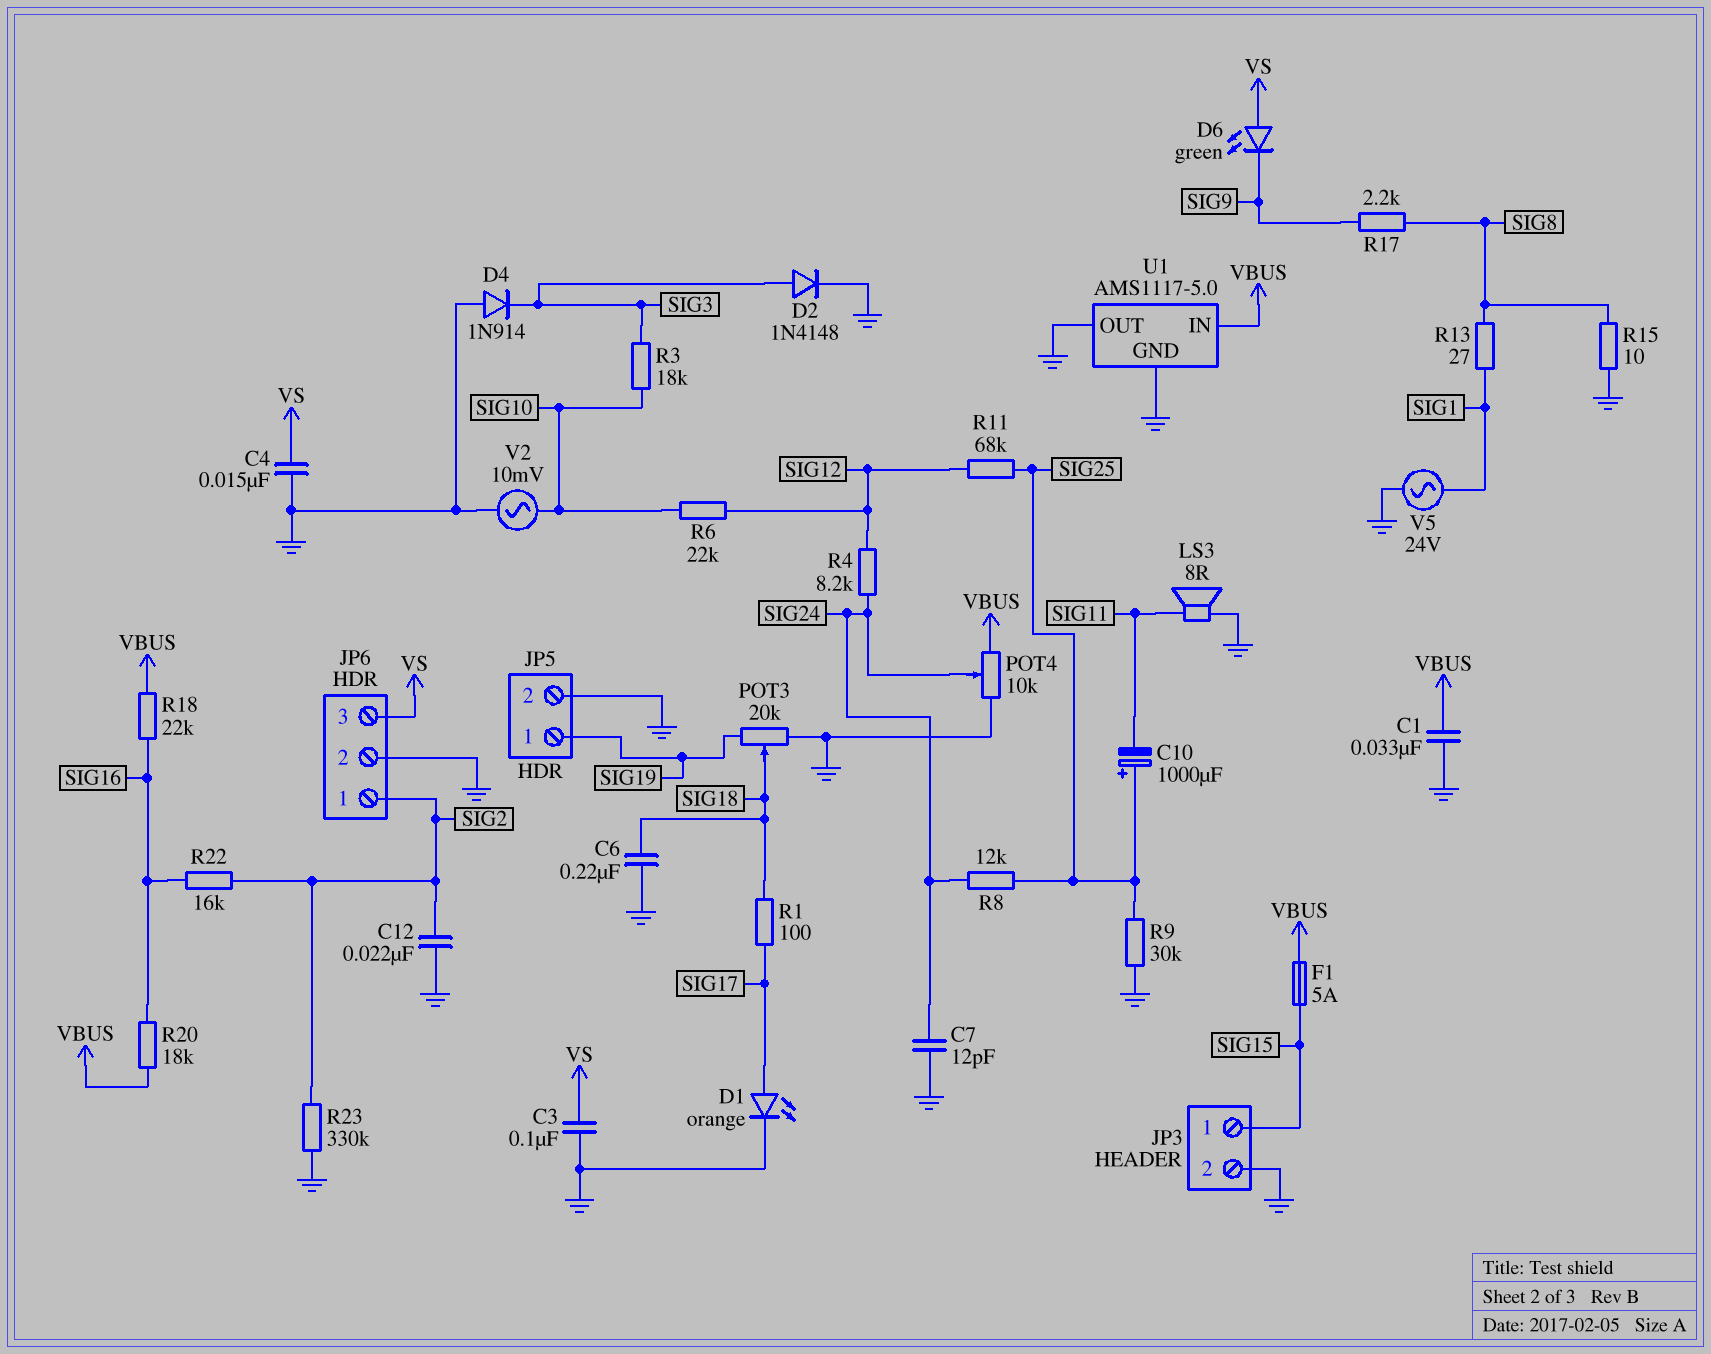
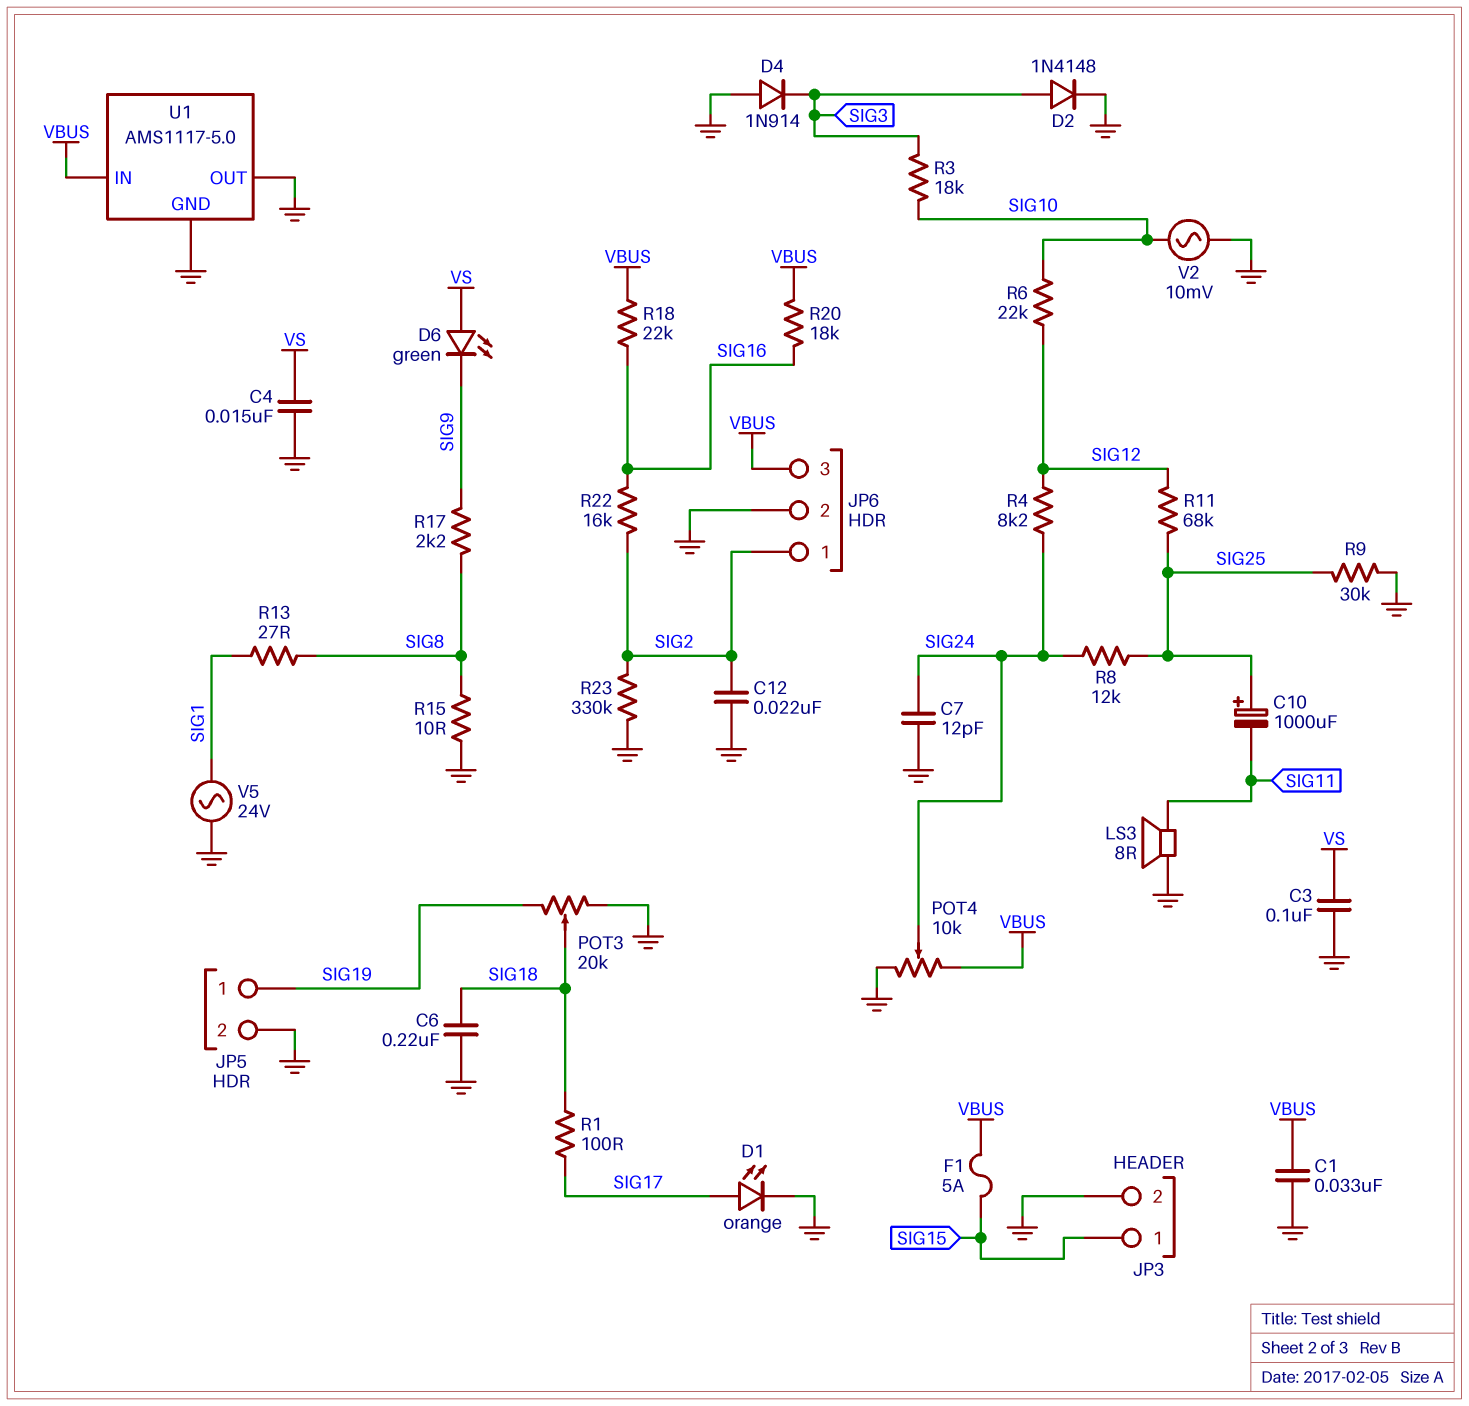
JP6 pin 3: VS -> VBUS

